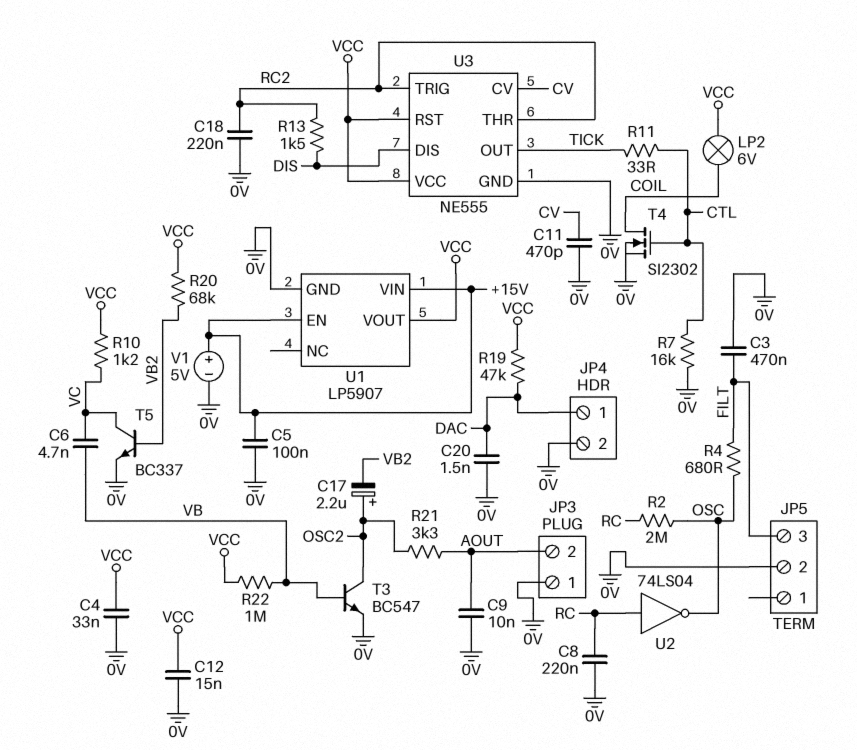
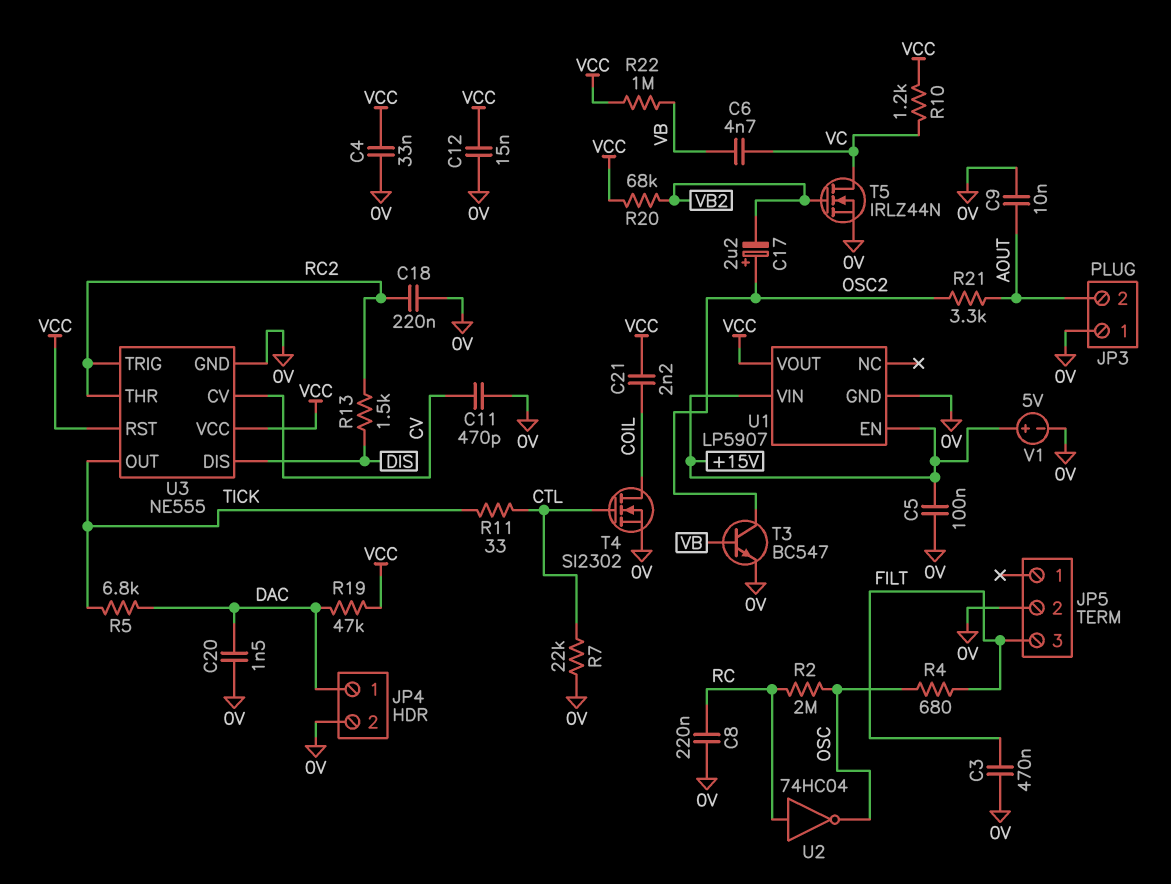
C21: none -> 2.2nF (COIL, VCC)
LP2: lamp 6V (COIL, VCC) -> none
R5: none -> 6.8k (DAC, TICK)
R7: 16k (0V, CTL) -> 22k (0V, CTL)
T5: NPN BC337 (B VB2, C VC, E 0V) -> NMOS IRLZ44N (G VB2, D VC, S 0V)
U2: NOT 74LS04 (in RC, out OSC) -> NOT 74HC04 (in RC, out OSC)

